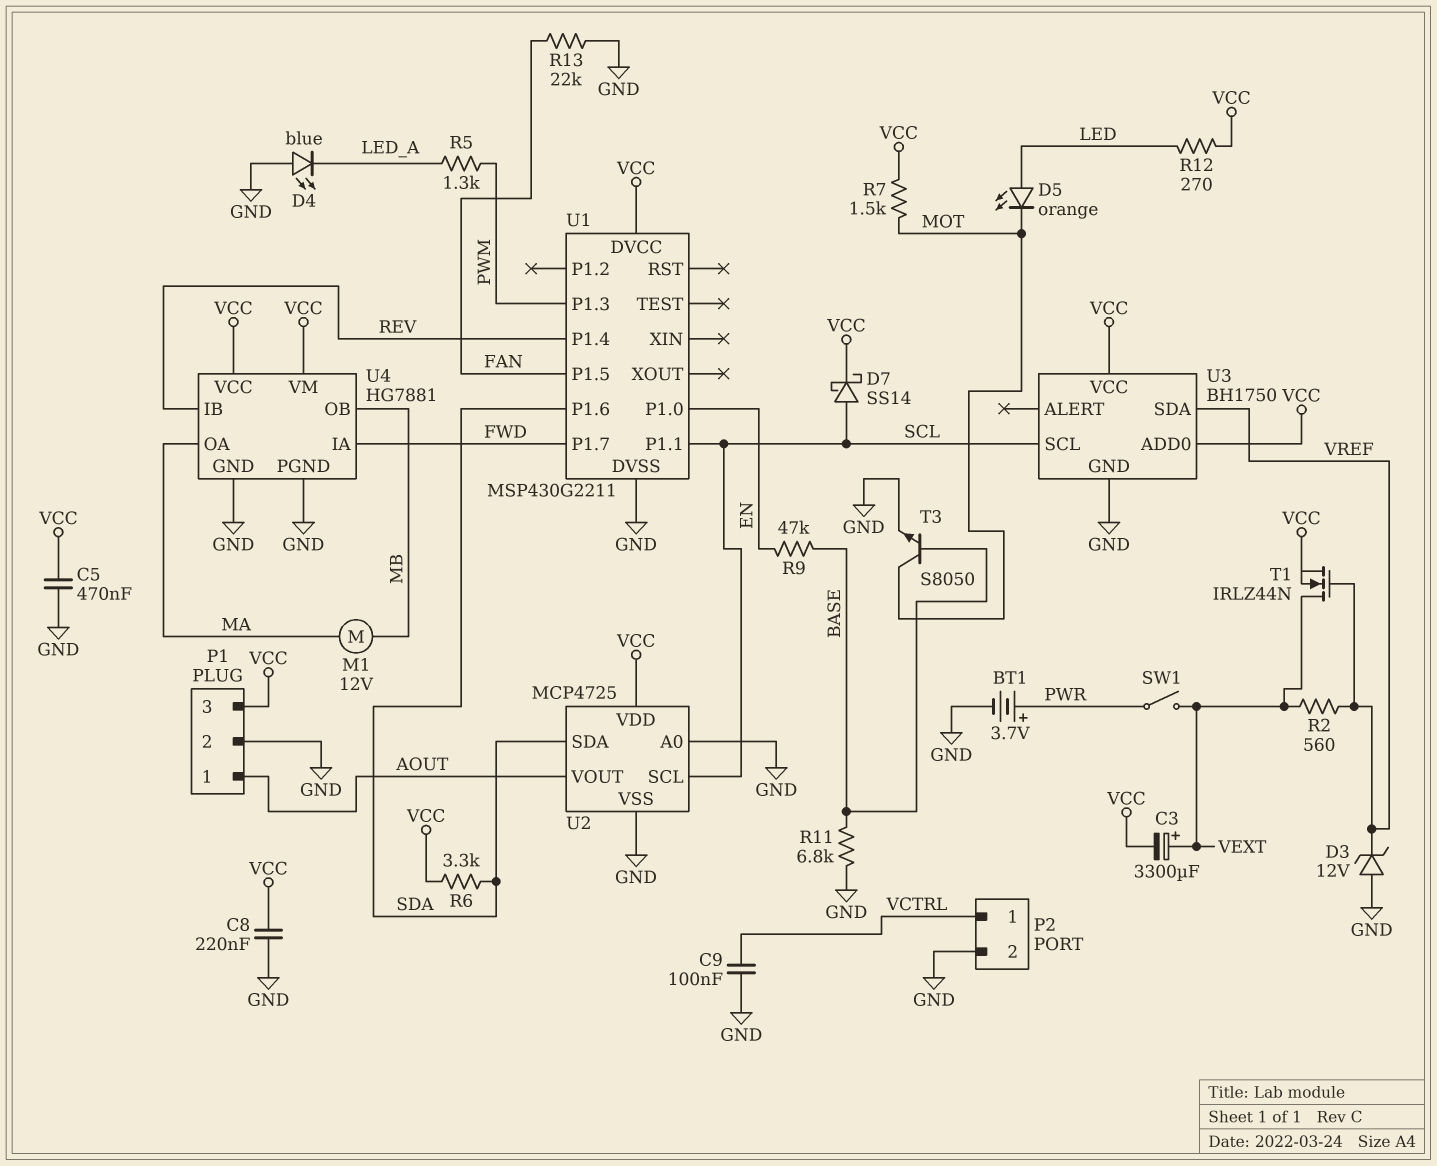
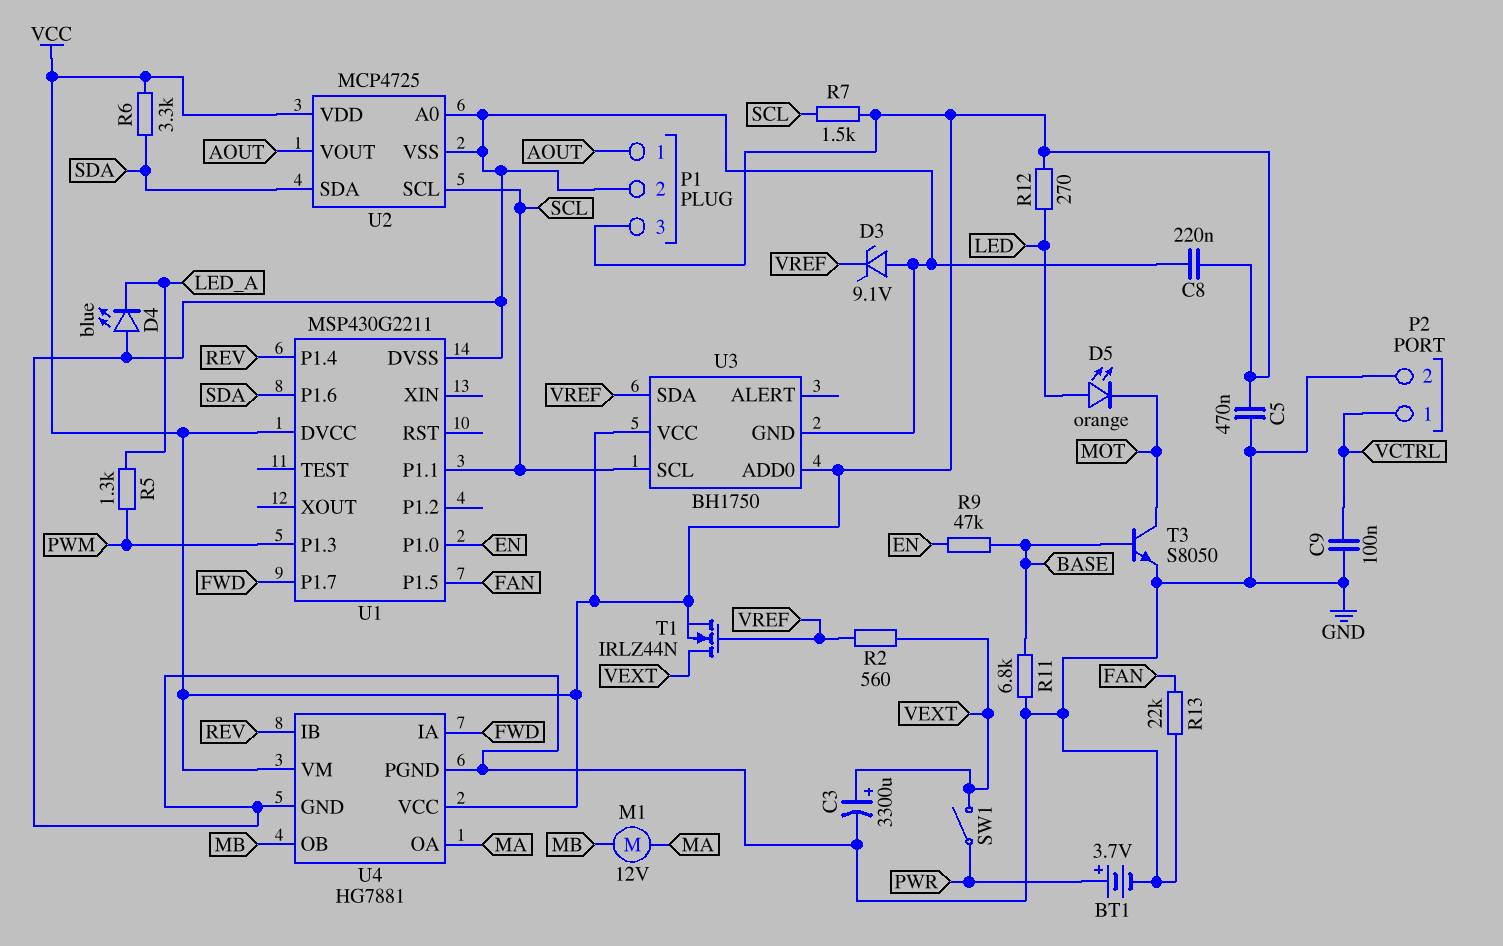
C3: 3300uF (plus VEXT, minus VCC) -> 3300uF (plus VEXT, minus GND)
D3: zener 12V (A GND, K VREF) -> zener 9.1V (A GND, K VREF)
D7: schottky SS14 (A SCL, K VCC) -> none
R7: 1.5k (MOT, VCC) -> 1.5k (SCL, VCC)

